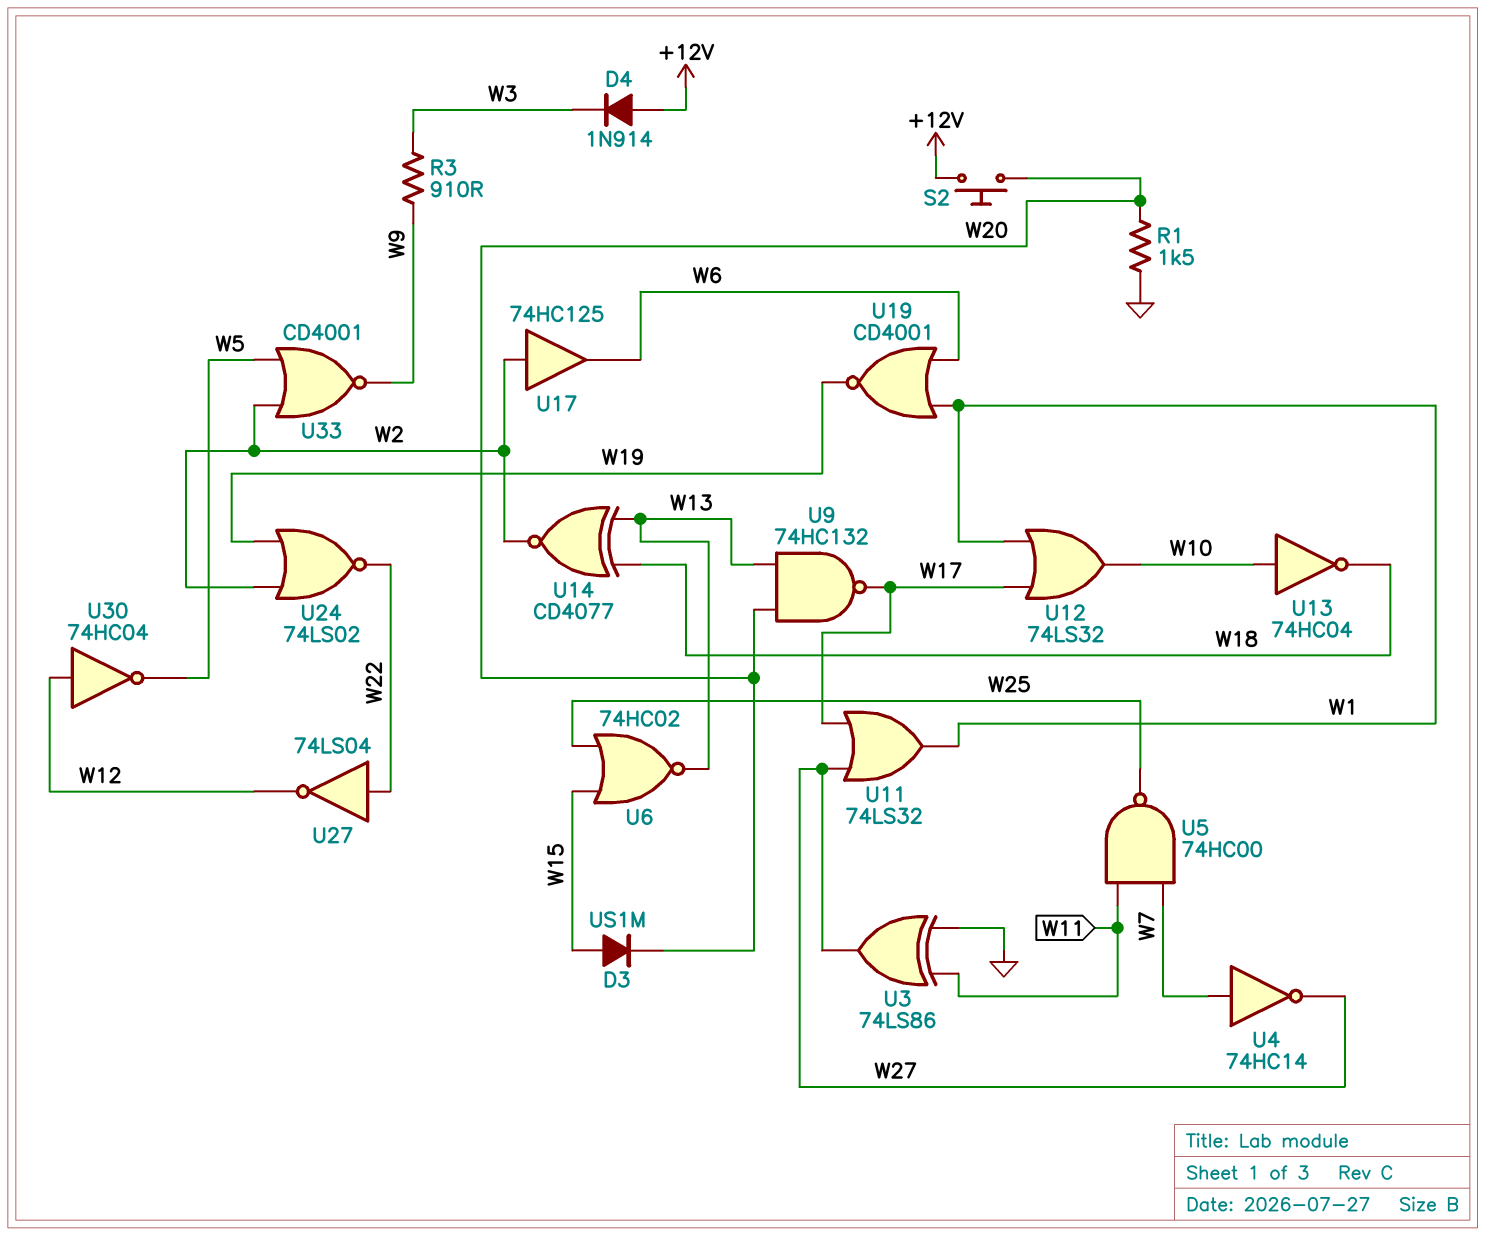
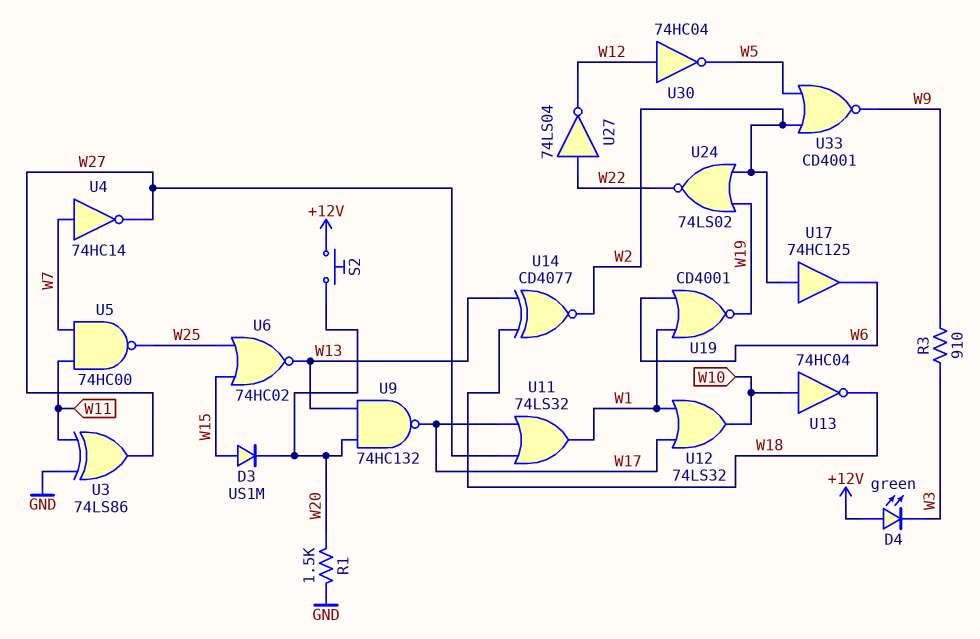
D4: diode 1N914 (A +12V, K W3) -> LED green (A +12V, K W3)

